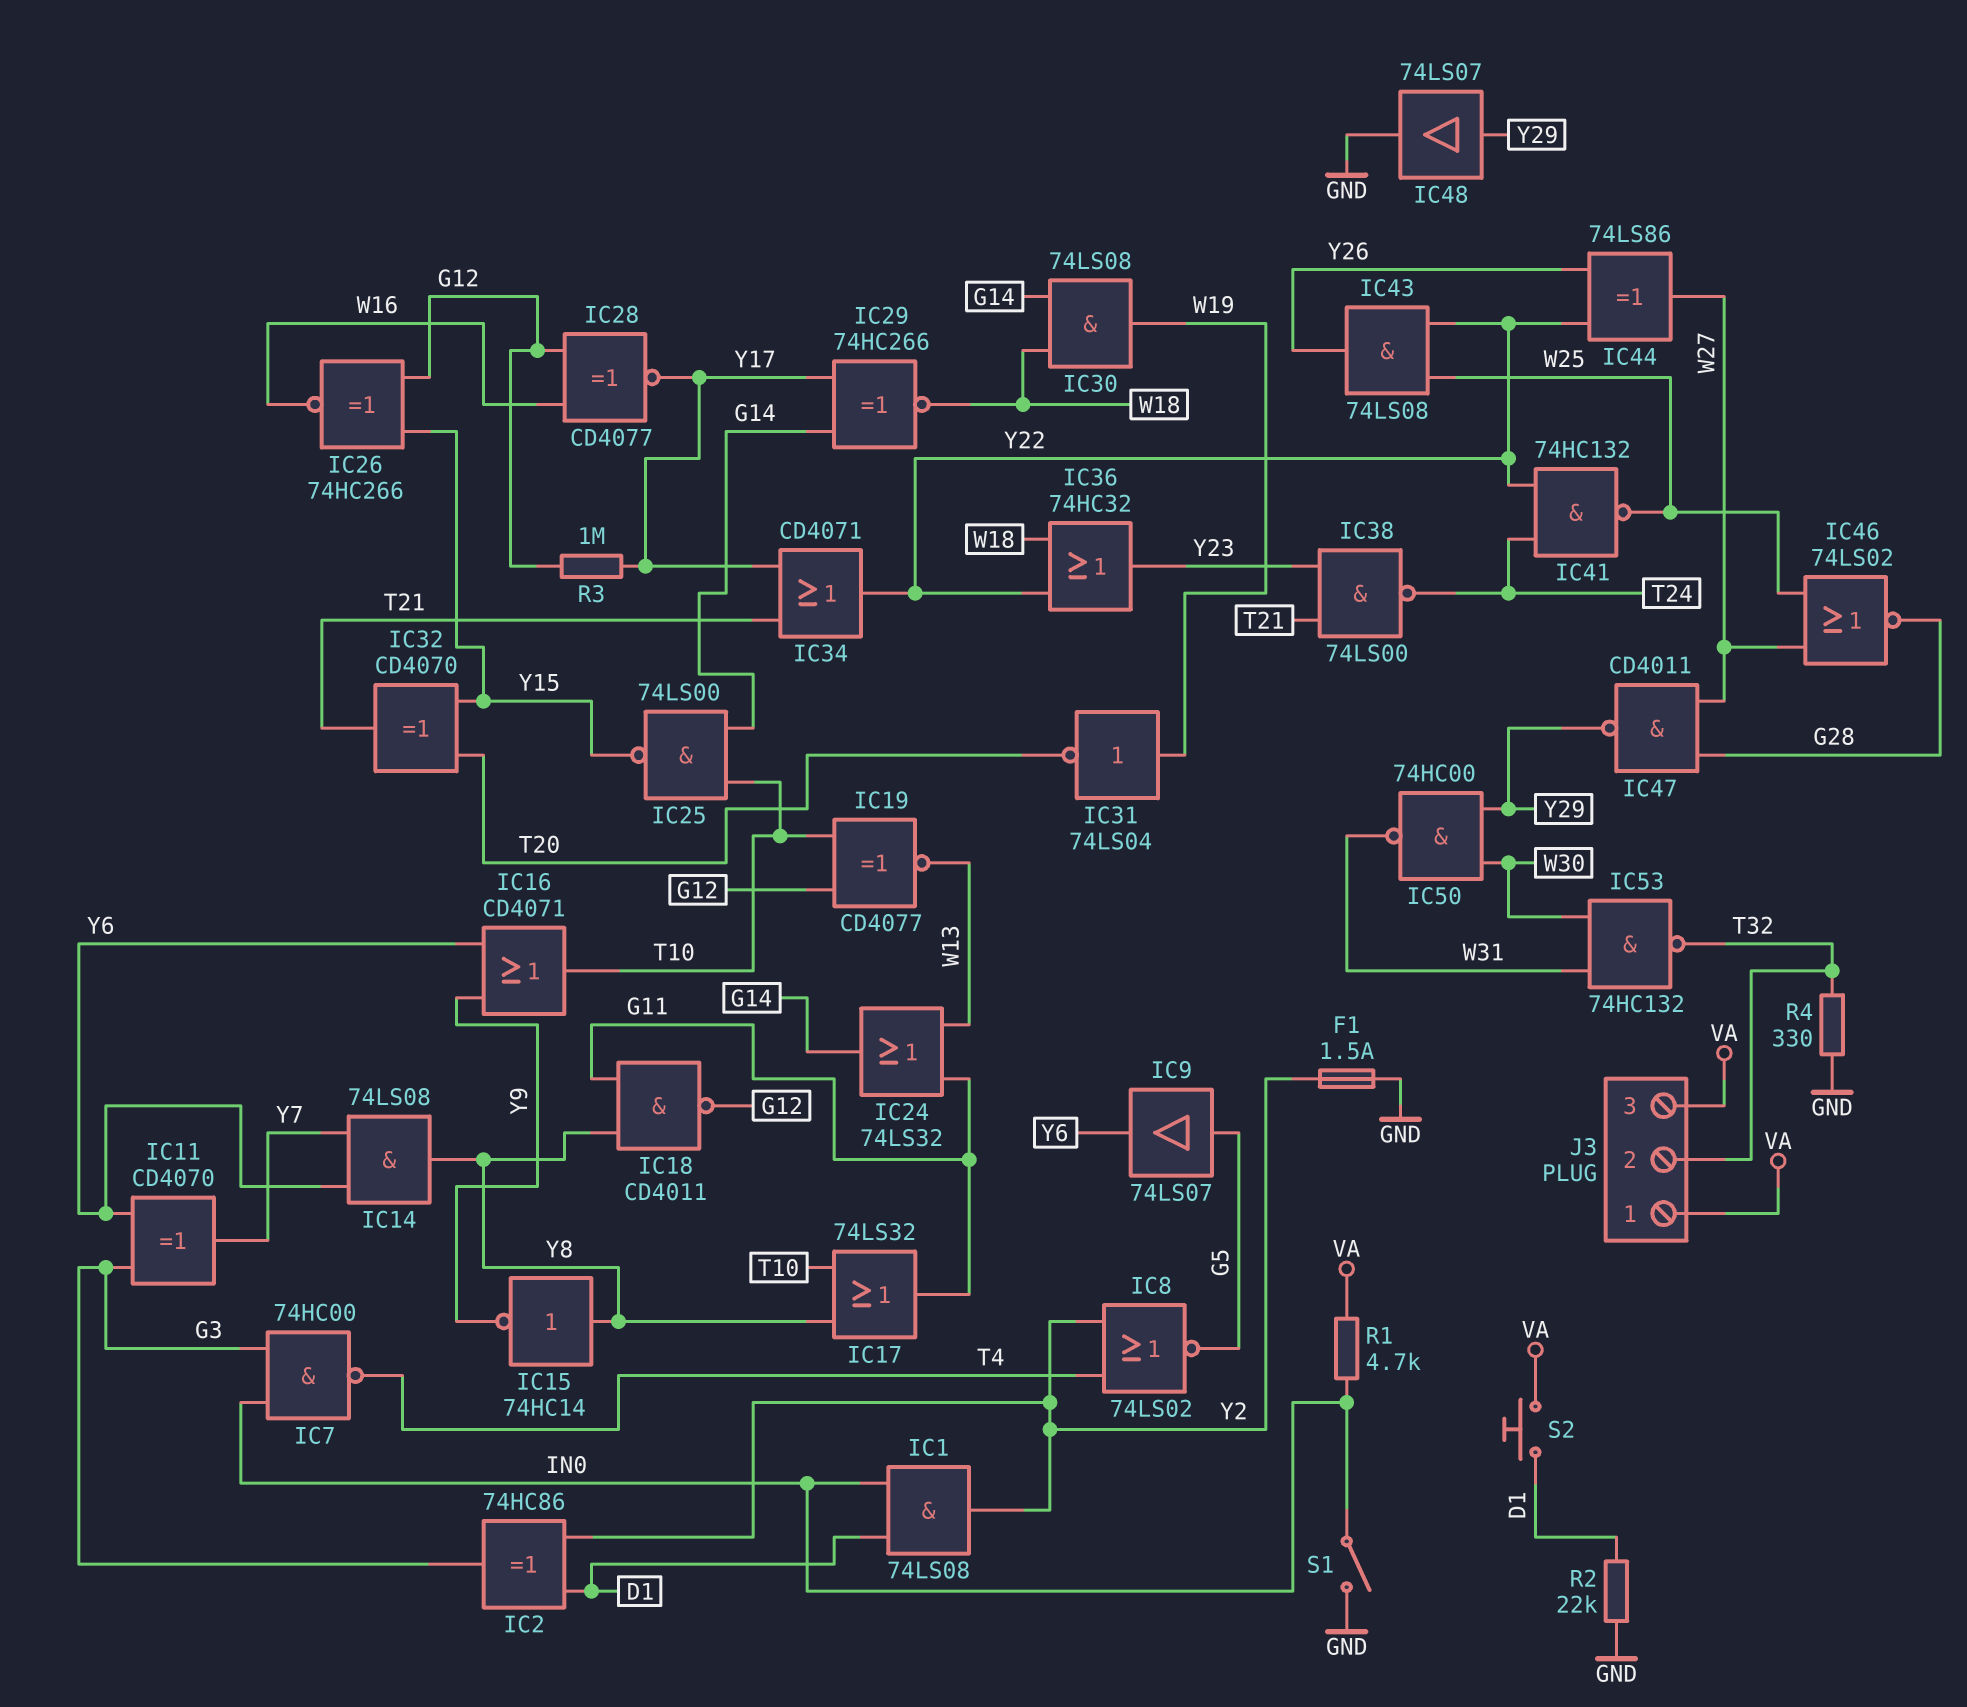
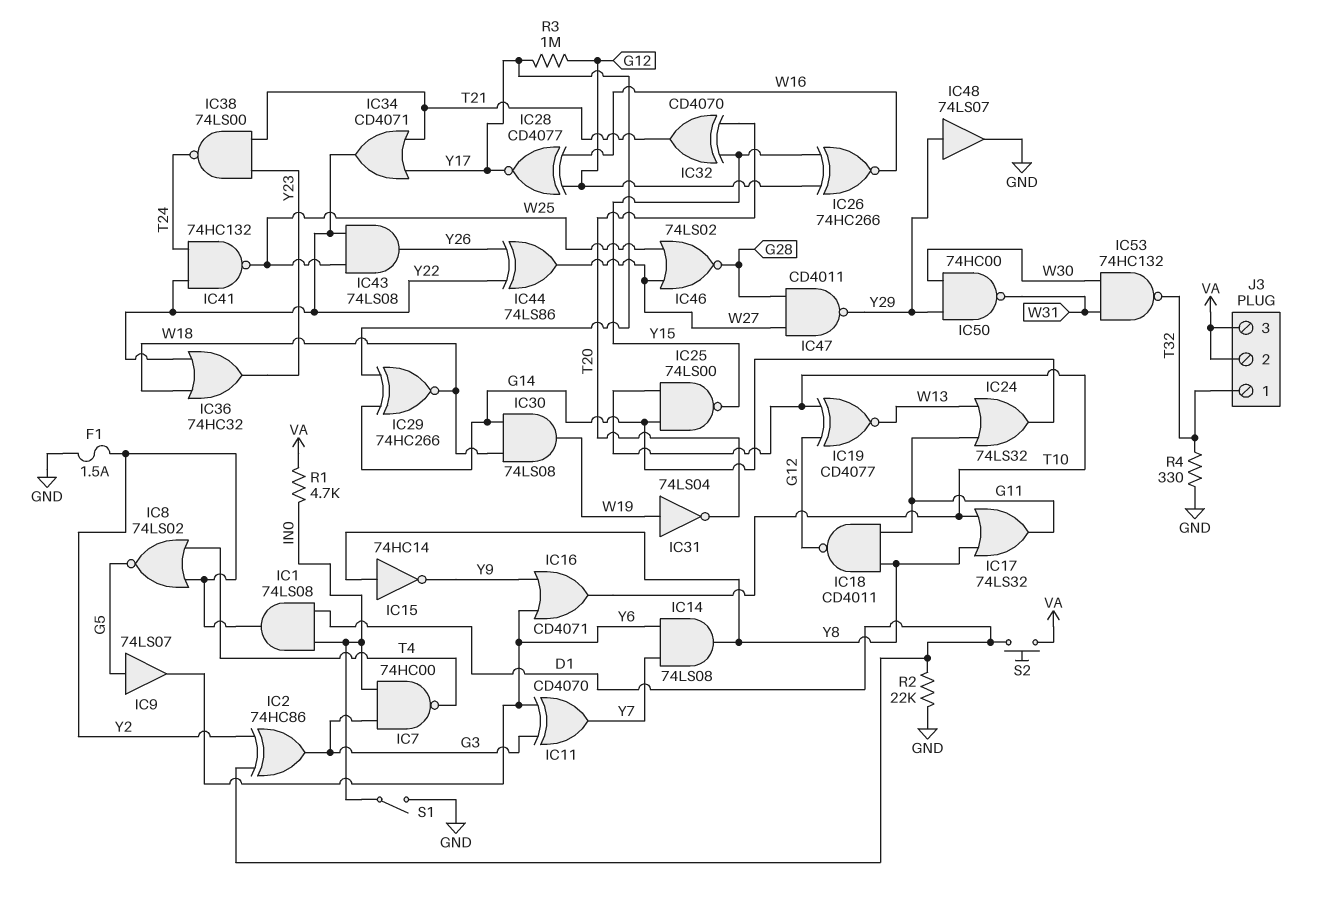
J3 pin 1: VA -> T32
J3 pin 2: T32 -> VA

